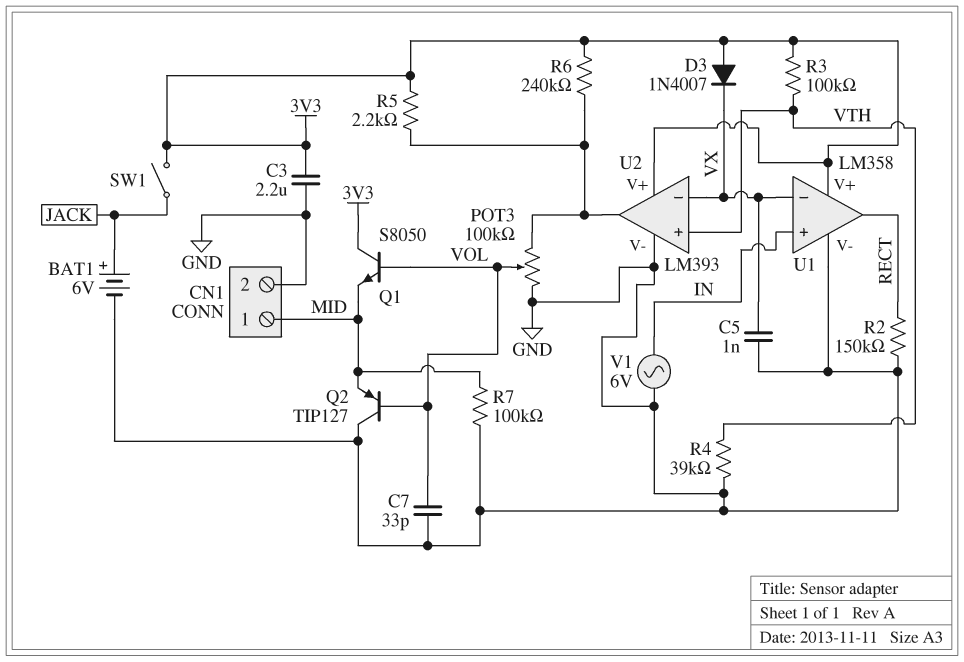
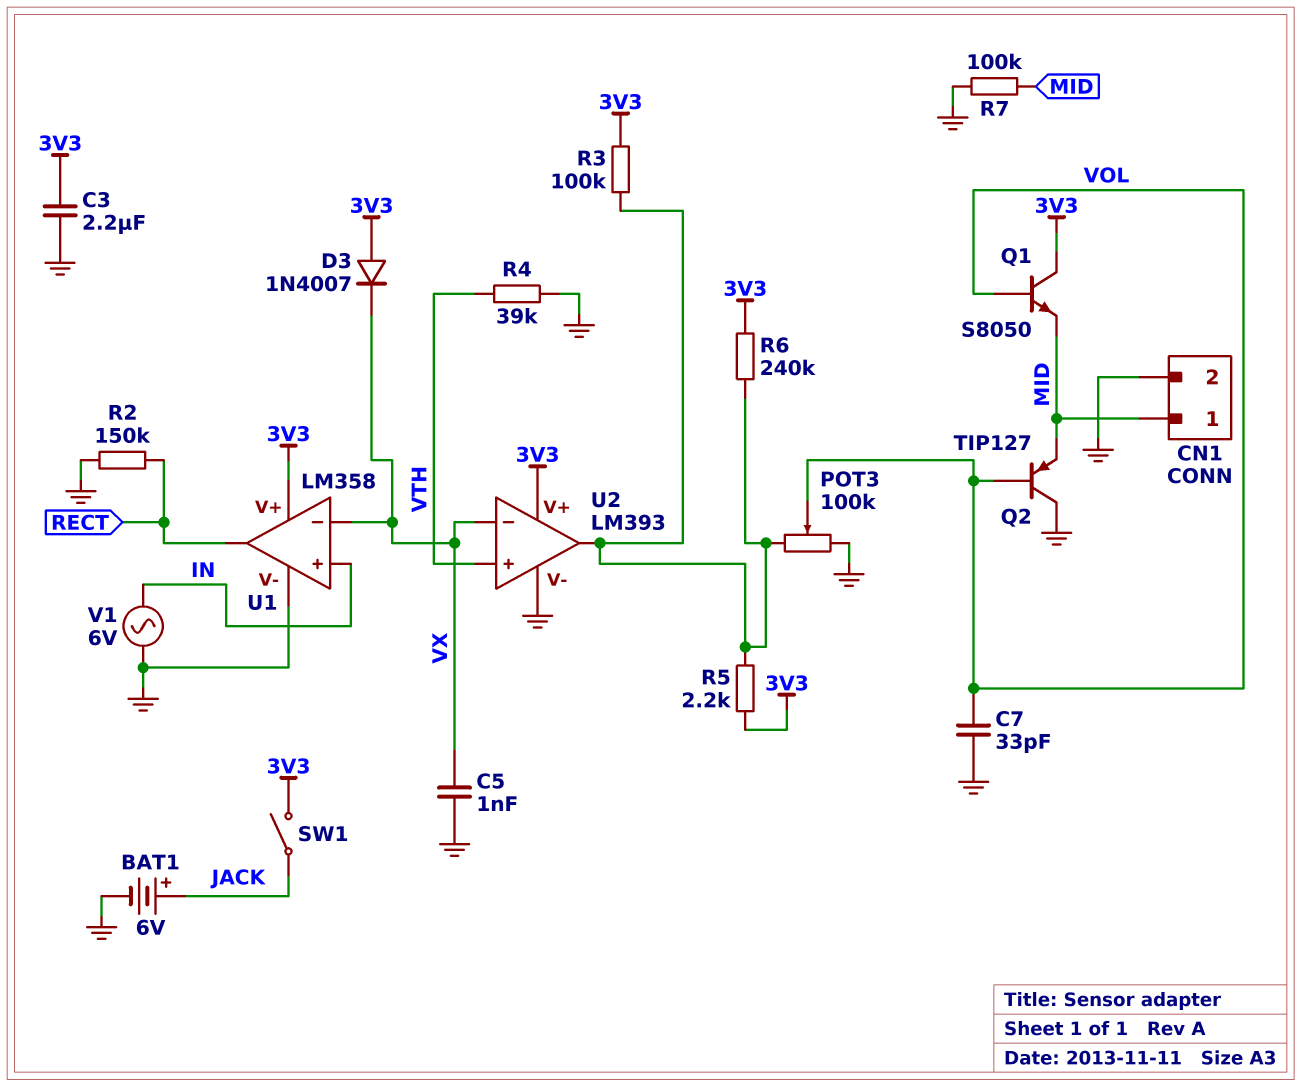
R3: 100k (3V3, VTH) -> 100k (3V3, U2/out)

